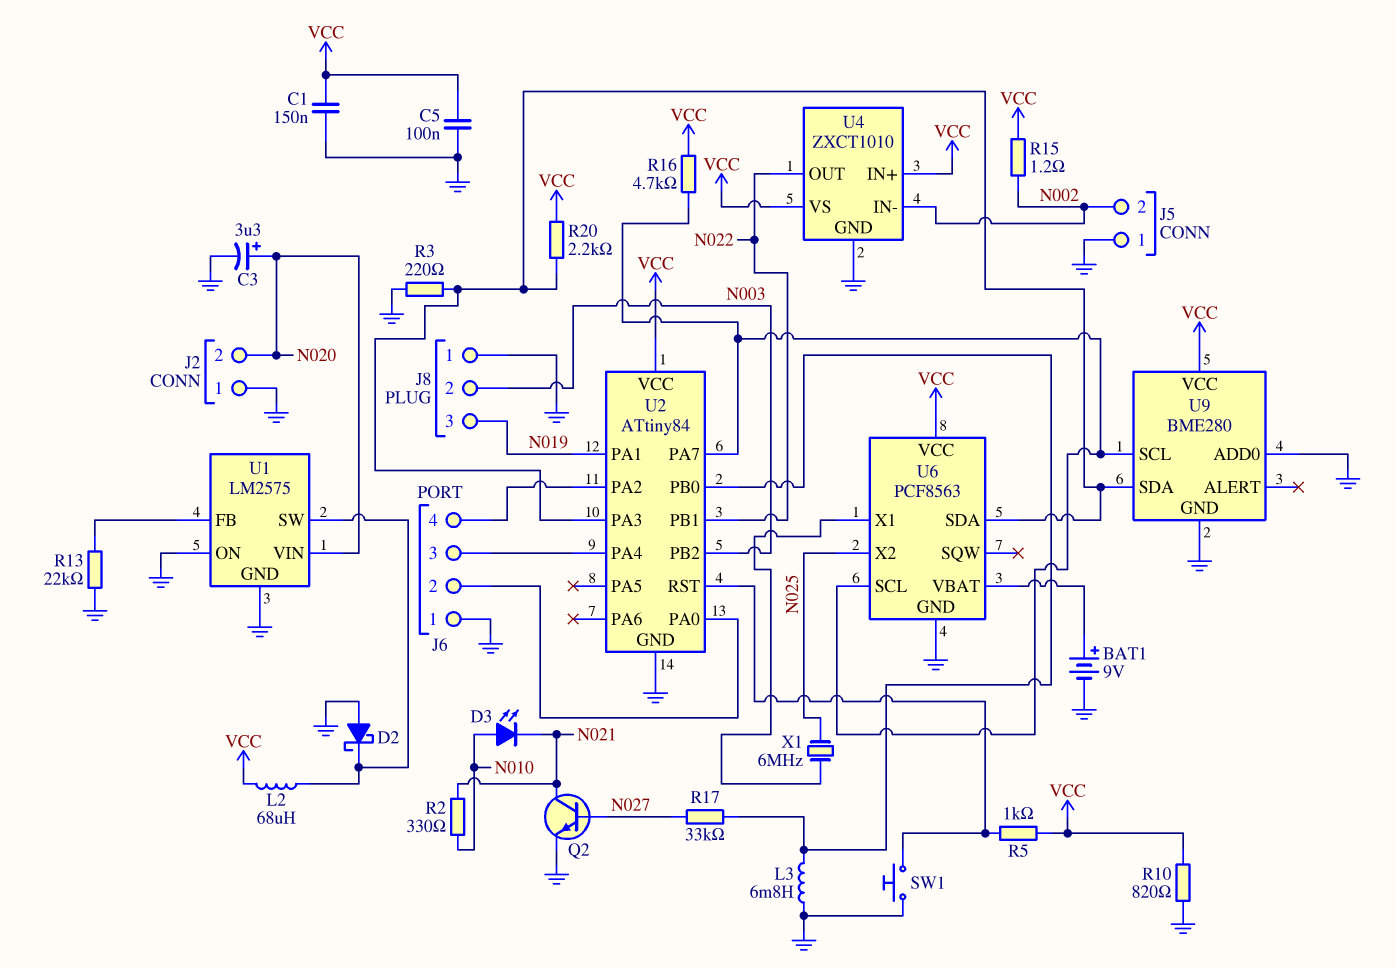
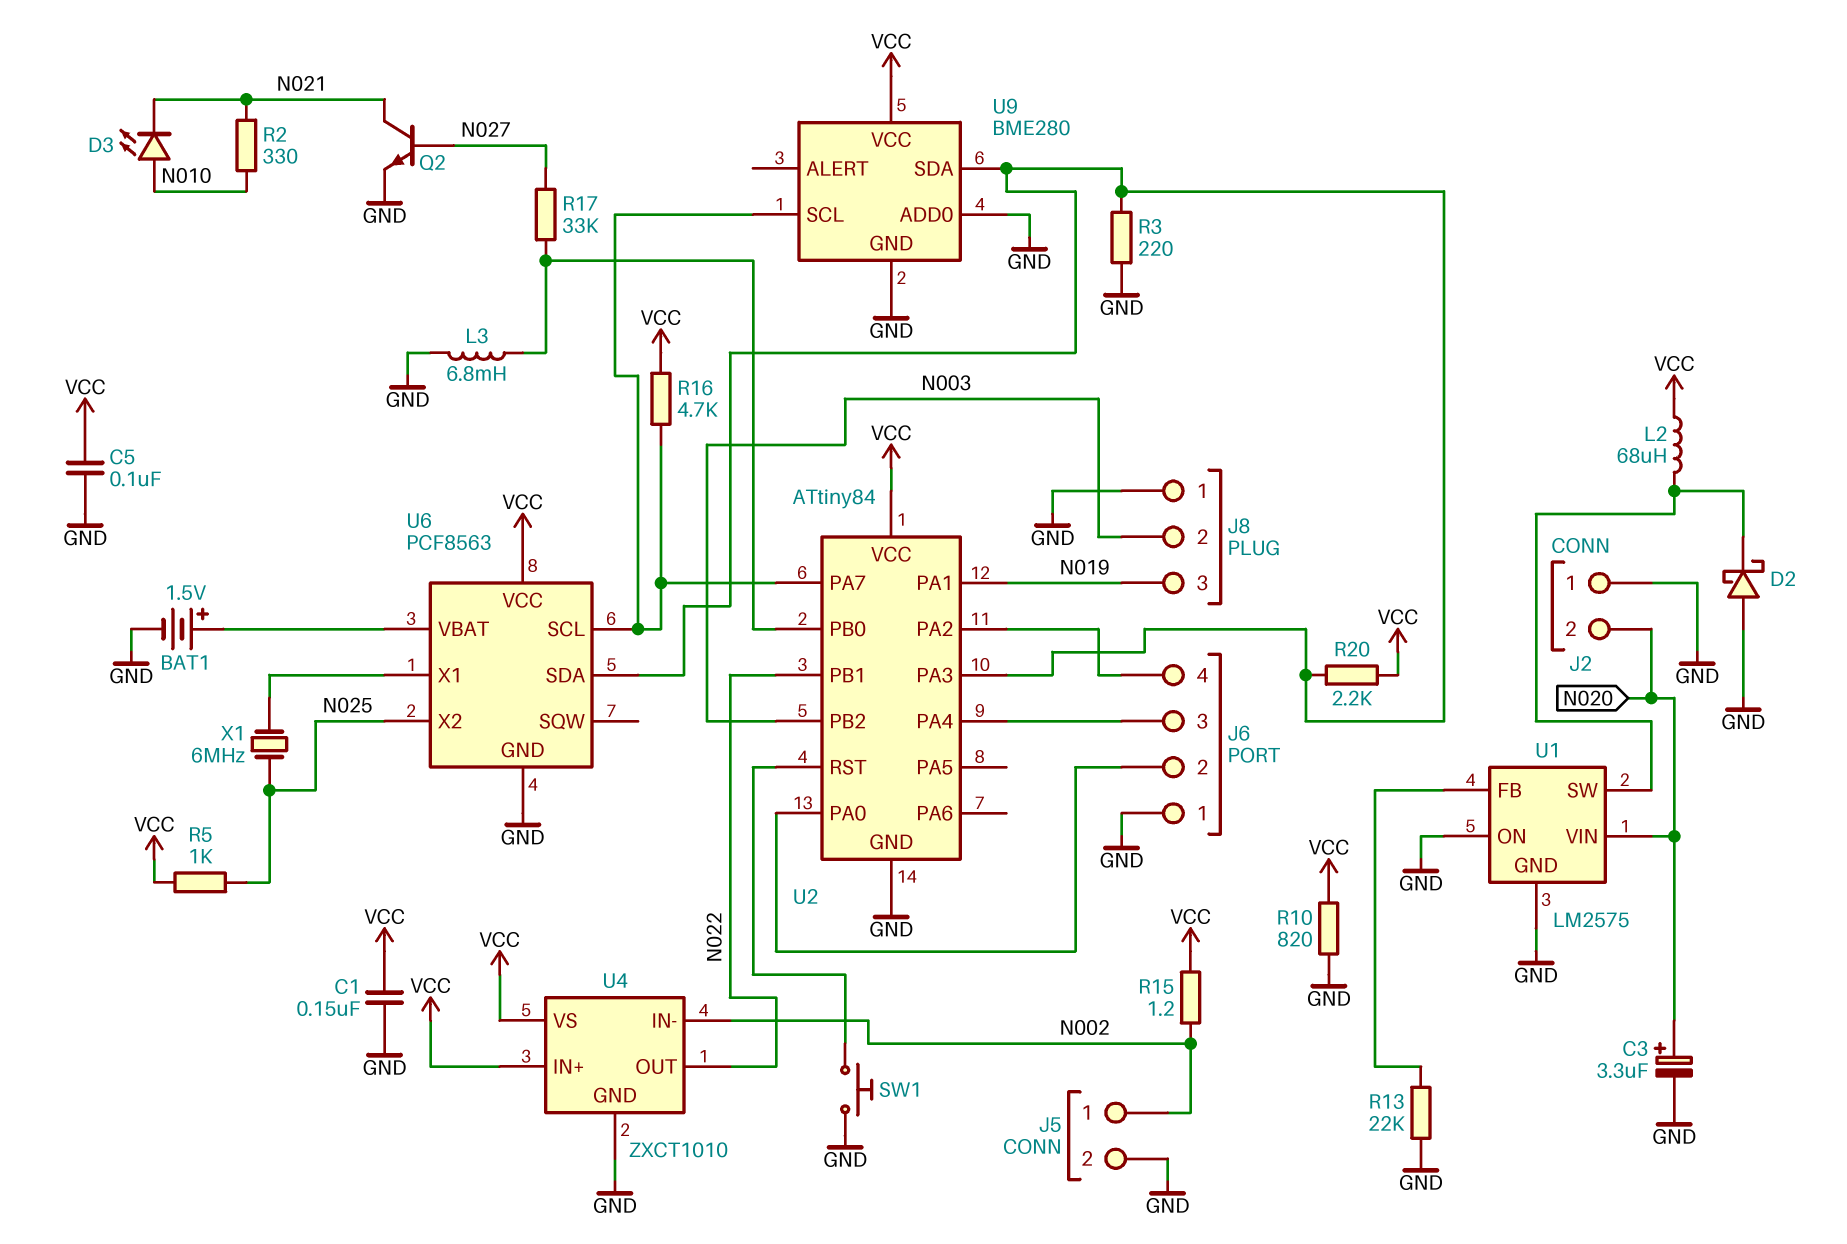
BAT1: 9V (plus U6/VBAT, minus GND) -> 1.5V (plus U6/VBAT, minus GND)
J5 pin 1: GND -> N002
J5 pin 2: N002 -> GND
R5: 1k (U2/RST, VCC) -> 1k (N025, VCC)

